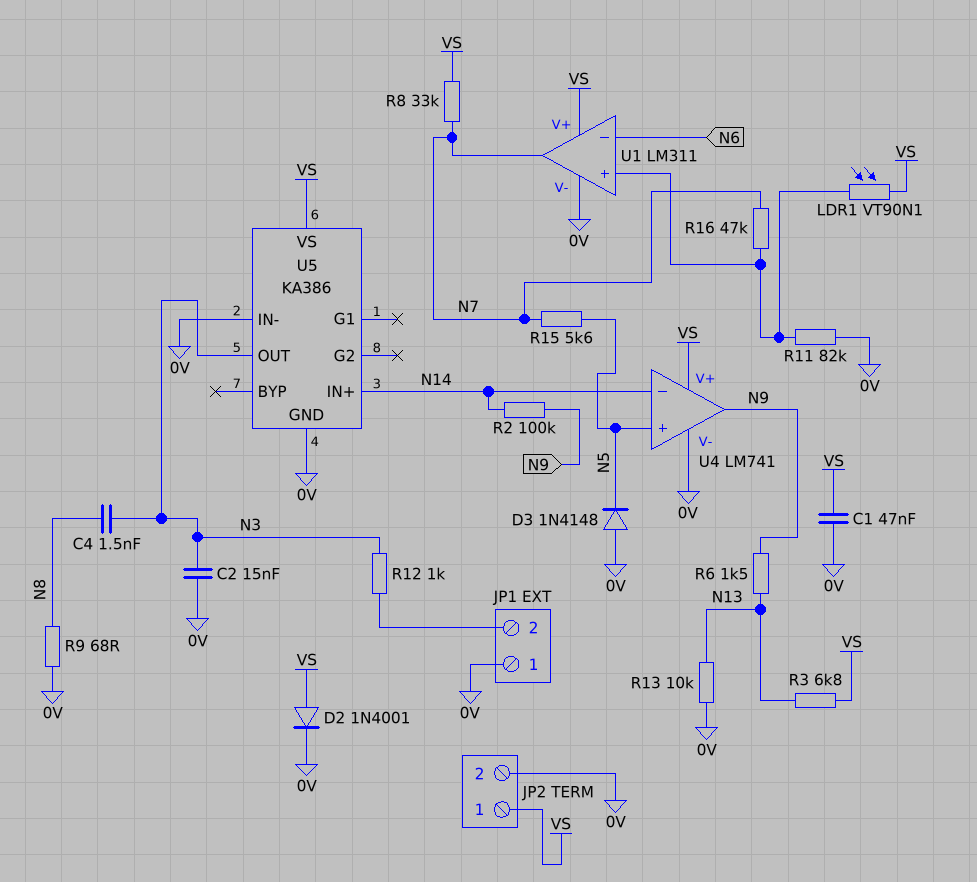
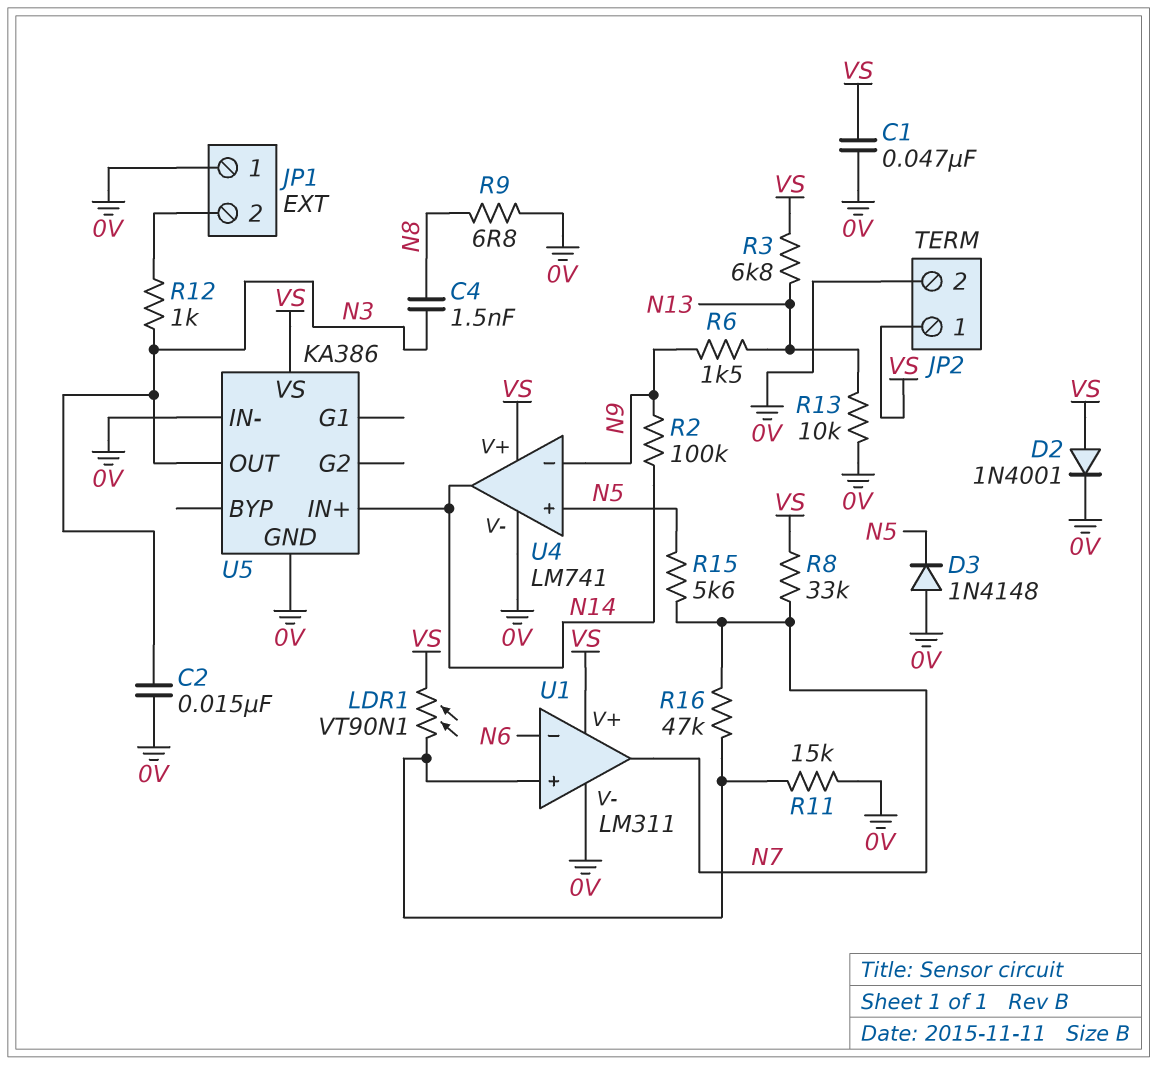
R9: 68 (0V, N8) -> 6.8 (0V, N8)
R11: 82k (0V, U1/in+) -> 15k (0V, U1/in+)
U4 pin in-: N14 -> N9
U4 pin out: N9 -> N14

